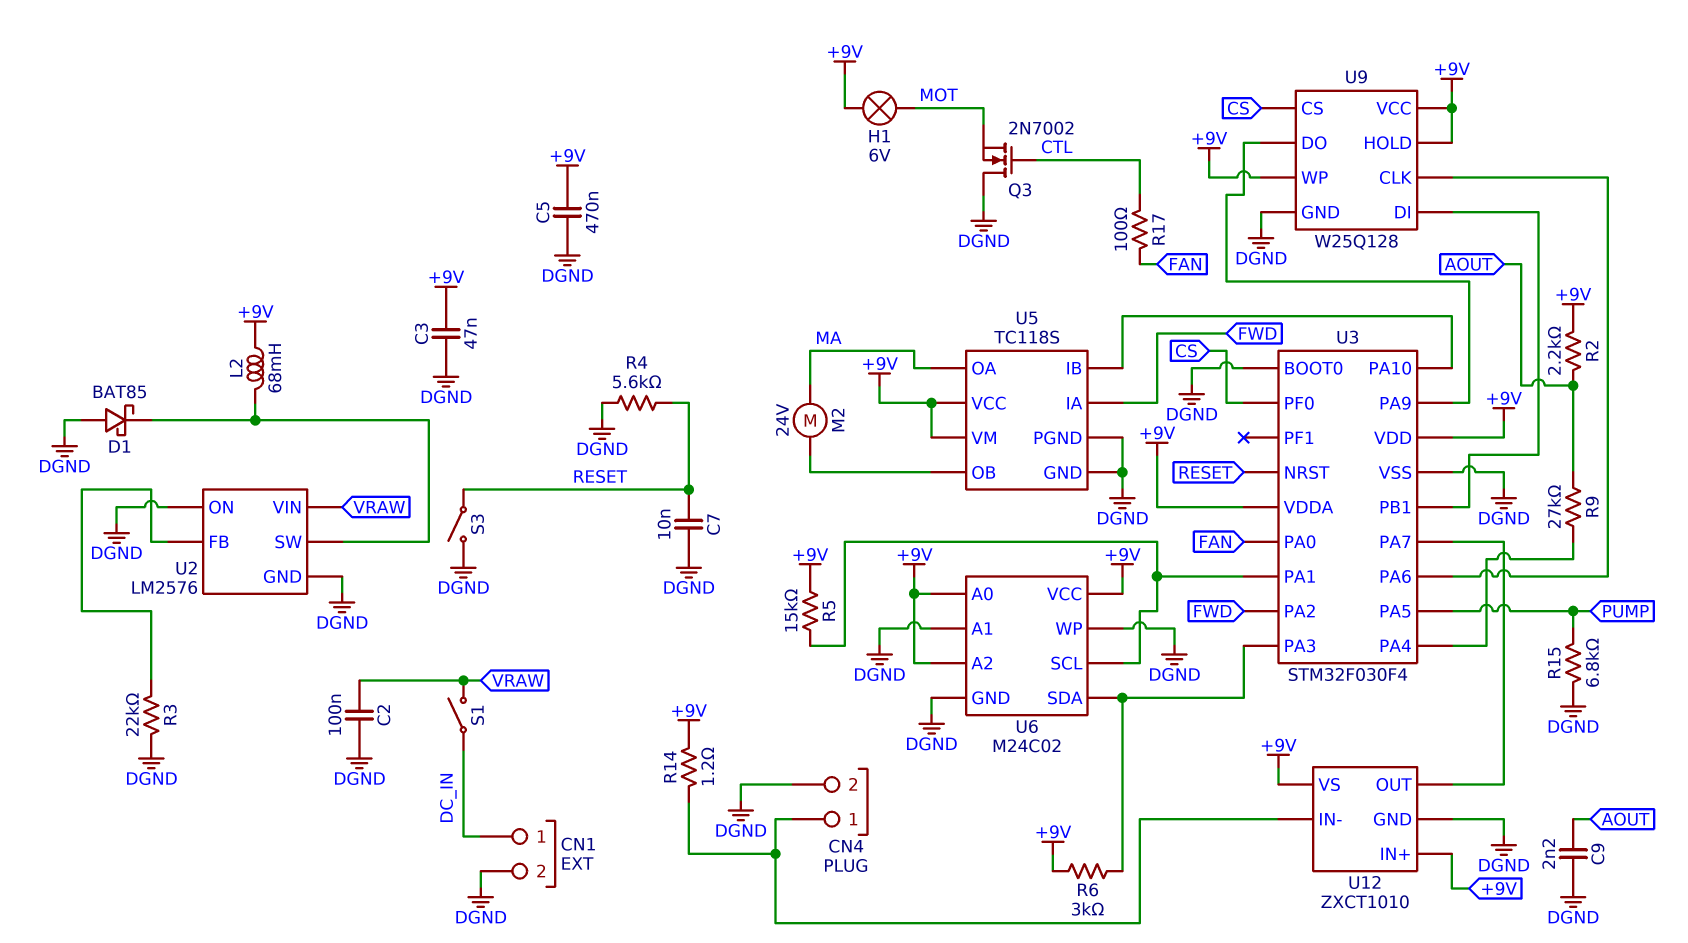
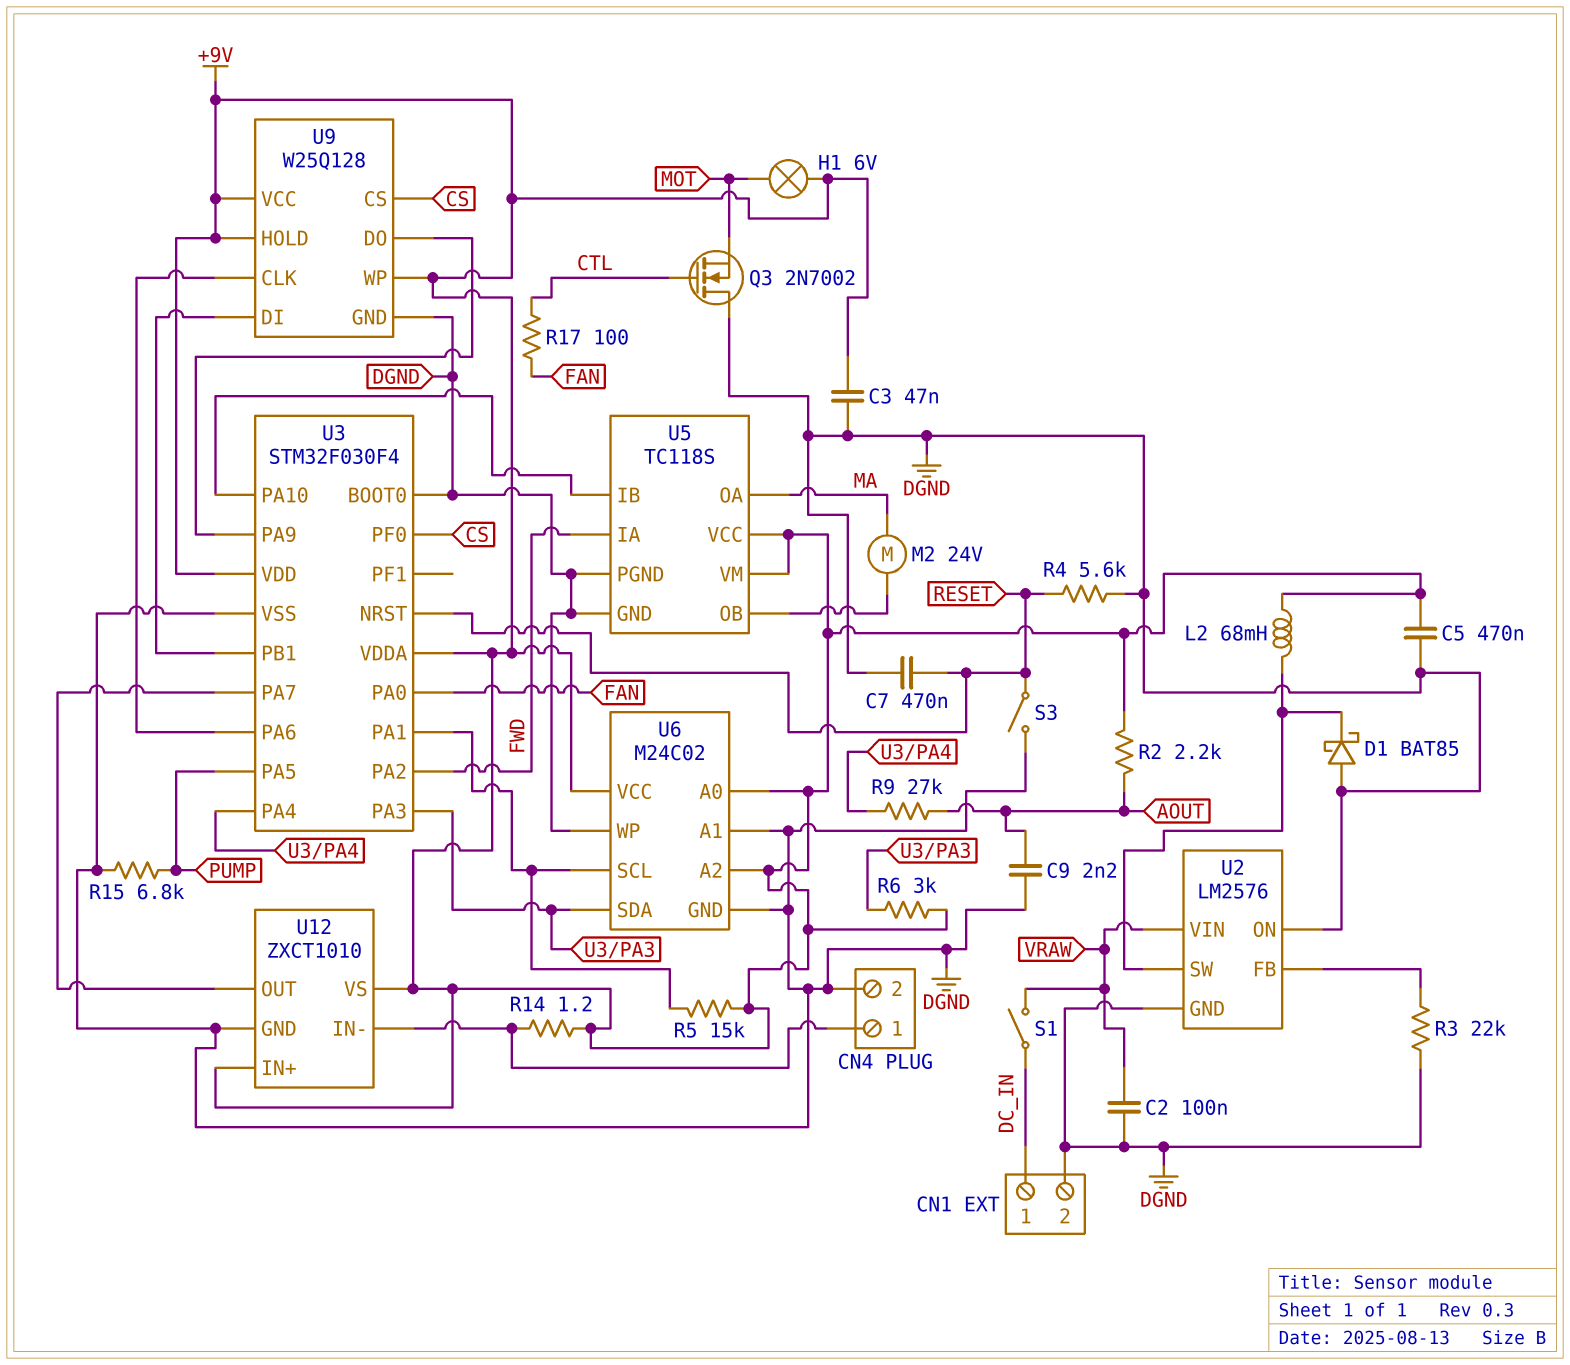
C7: 10nF (DGND, RESET) -> 470nF (DGND, RESET)

